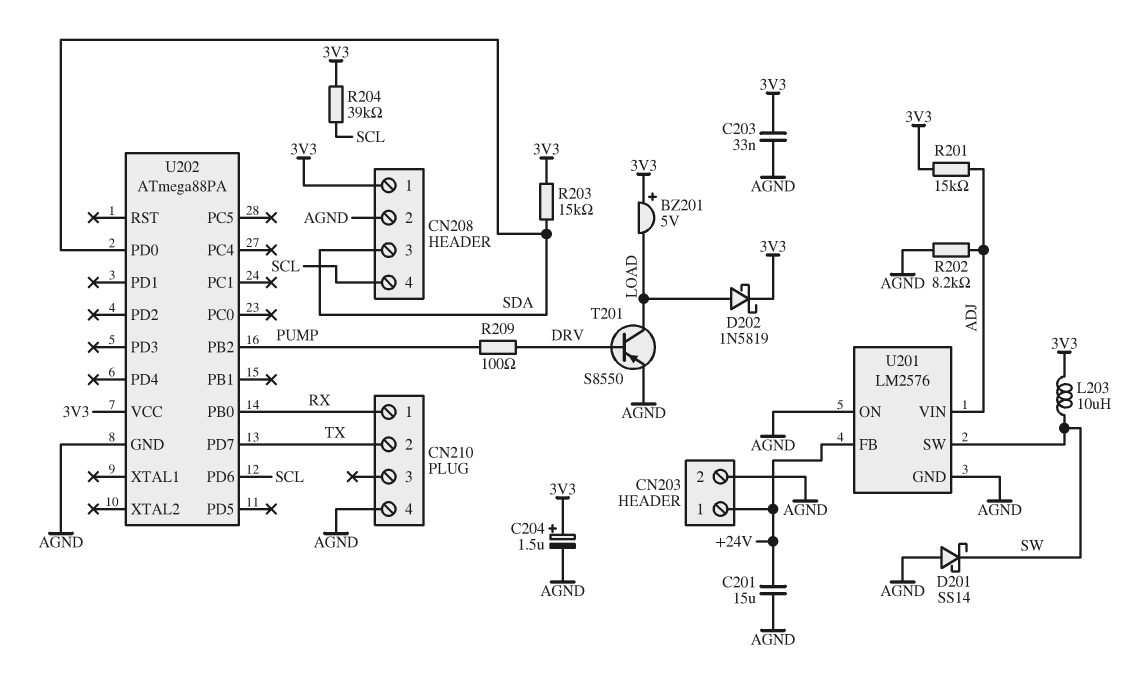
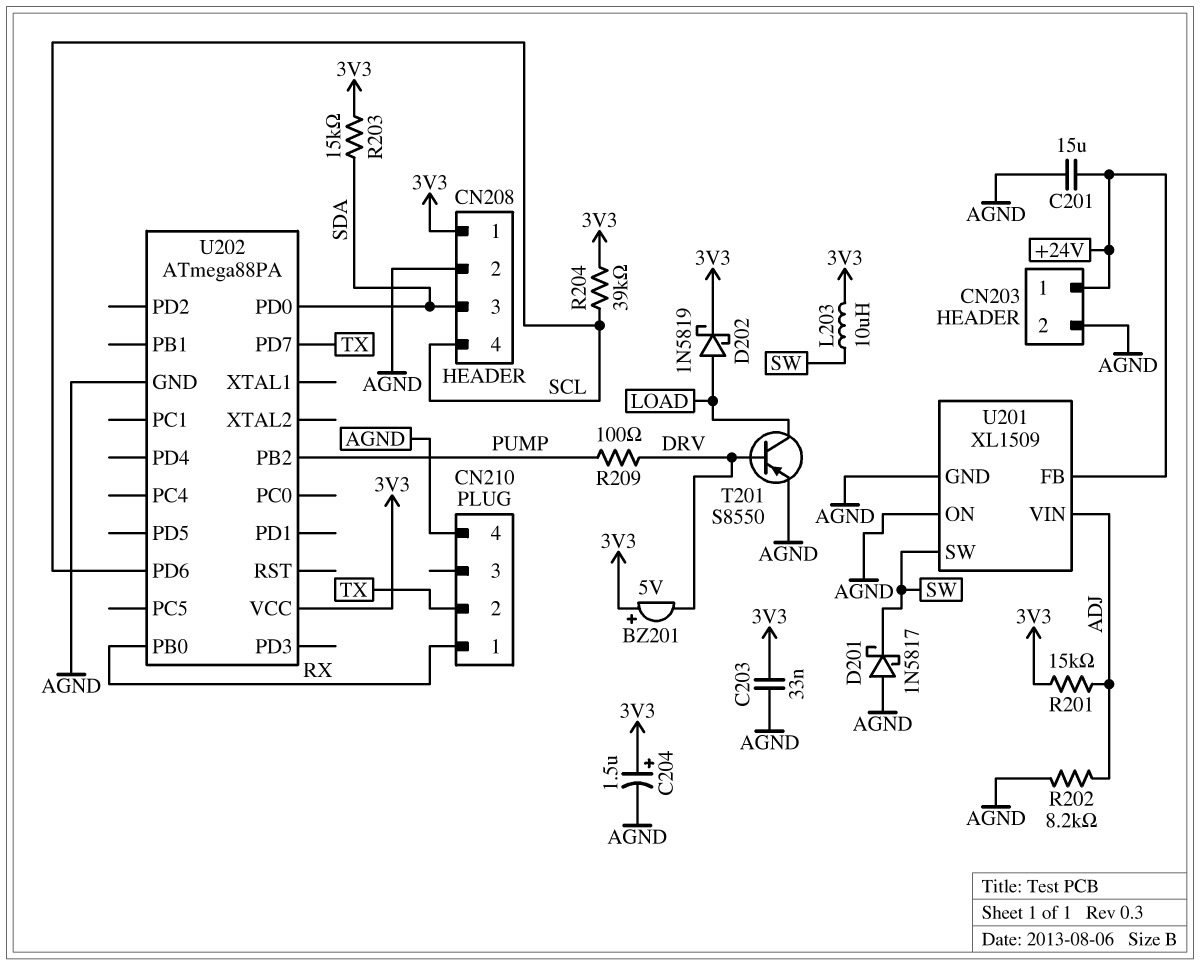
BZ201: buzzer 5V (plus 3V3, minus LOAD) -> buzzer 5V (plus 3V3, minus DRV)
D201: schottky SS14 (A AGND, K SW) -> schottky 1N5817 (A AGND, K SW)
U201: LM2576 -> XL1509

